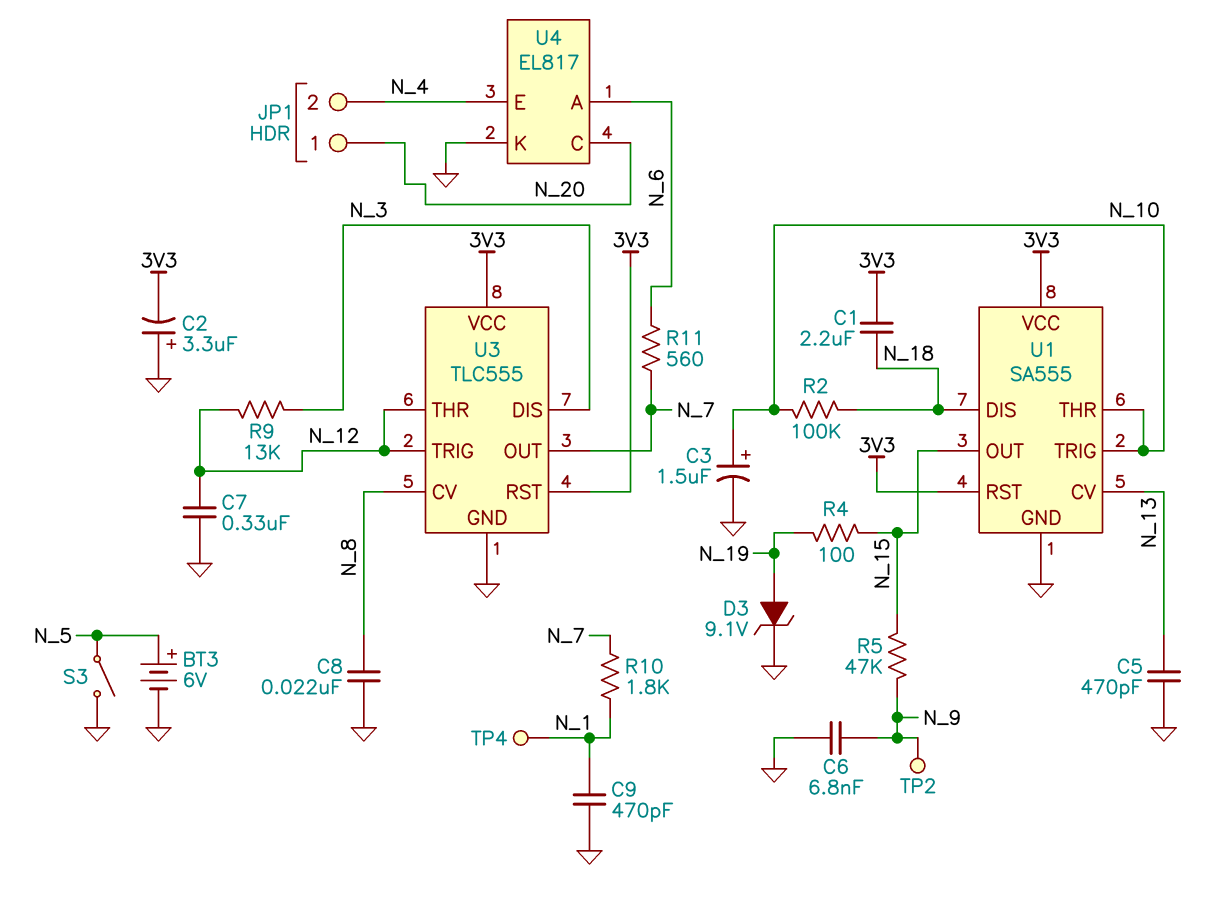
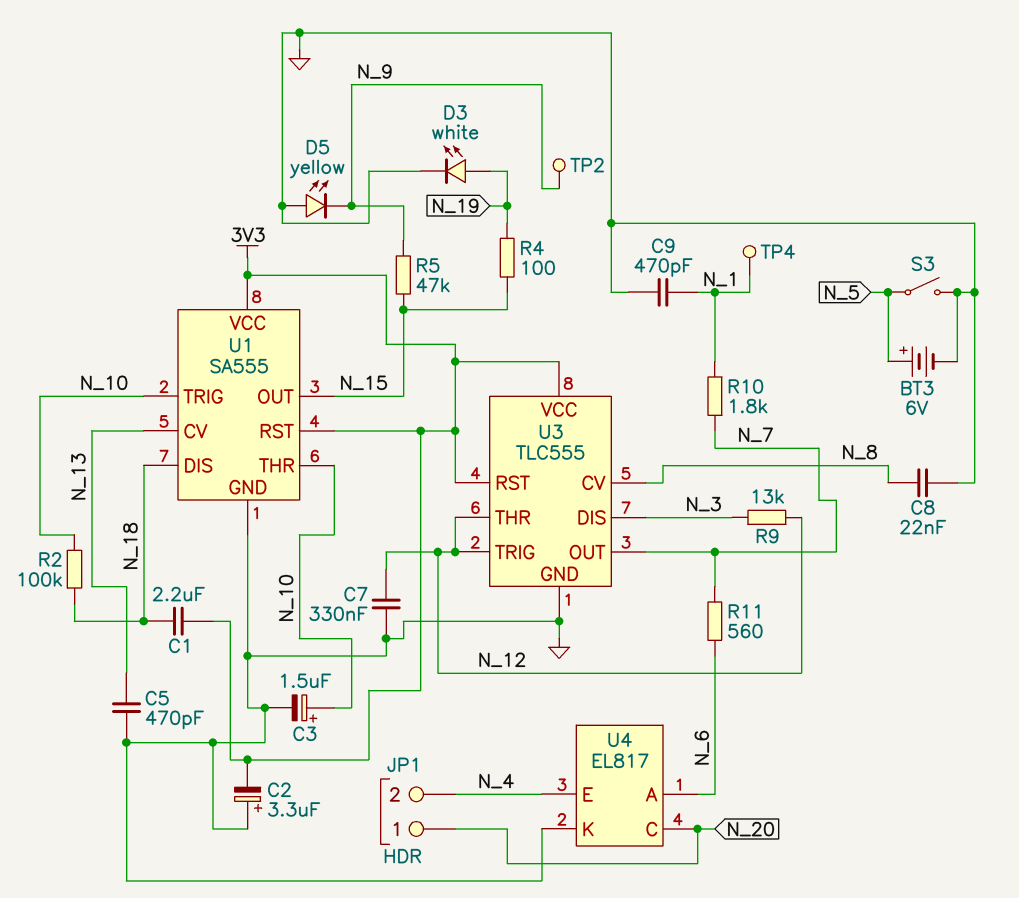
C6: 6.8nF (GND, N_9) -> none
D3: zener 9.1V (A N_19, K GND) -> LED white (A N_19, K GND)
D5: none -> LED yellow (A GND, K N_9)

